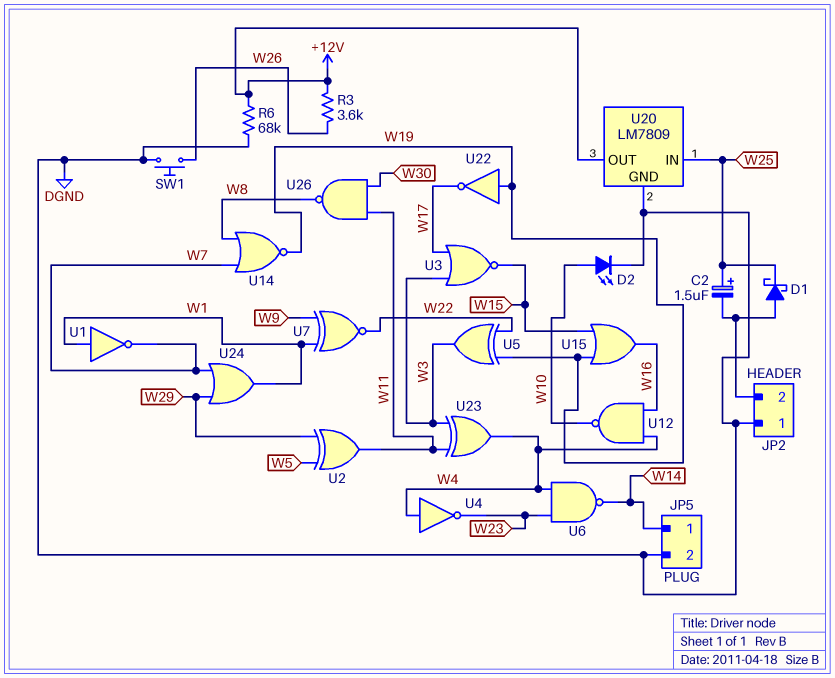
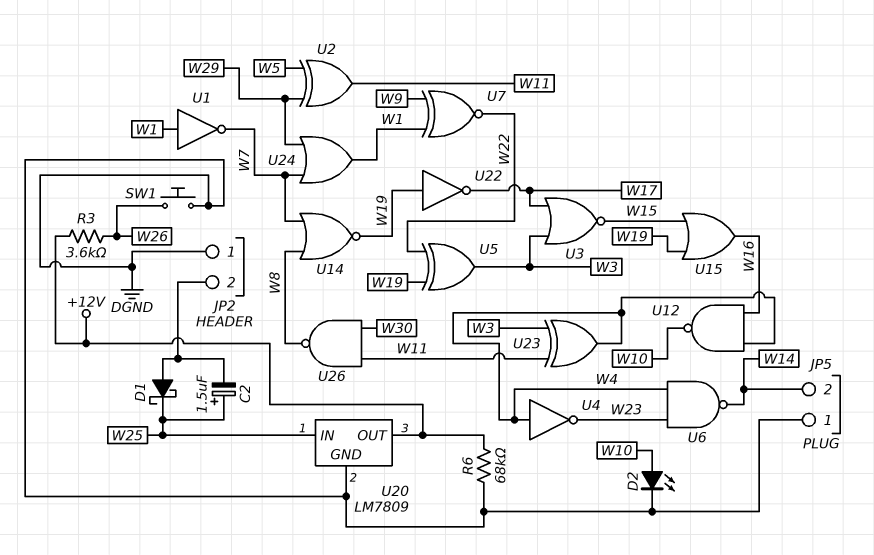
JP5 pin 1: W14 -> DGND
JP5 pin 2: DGND -> W14

